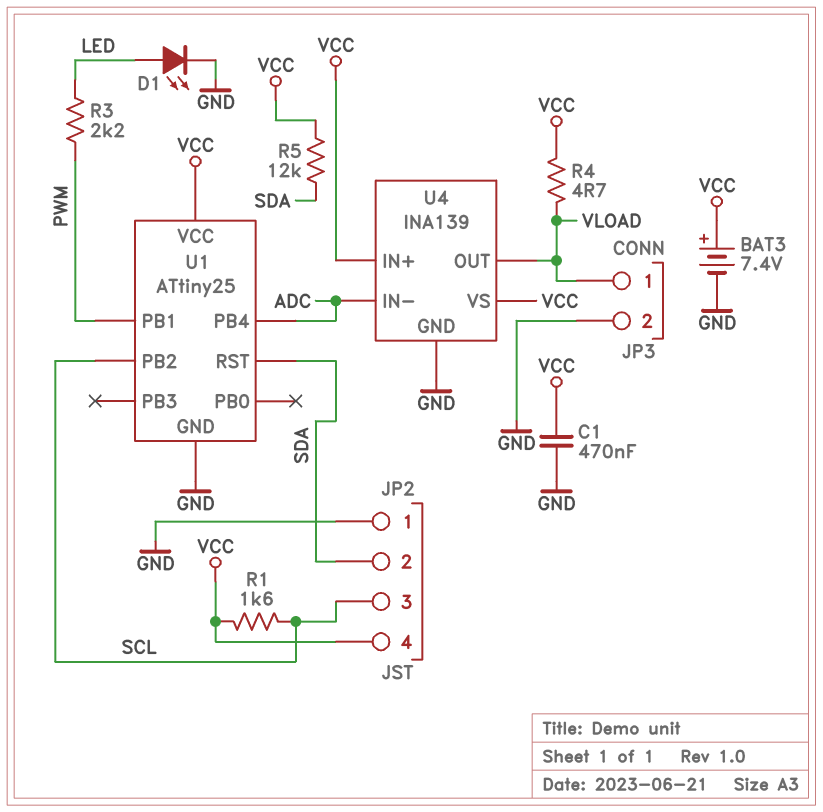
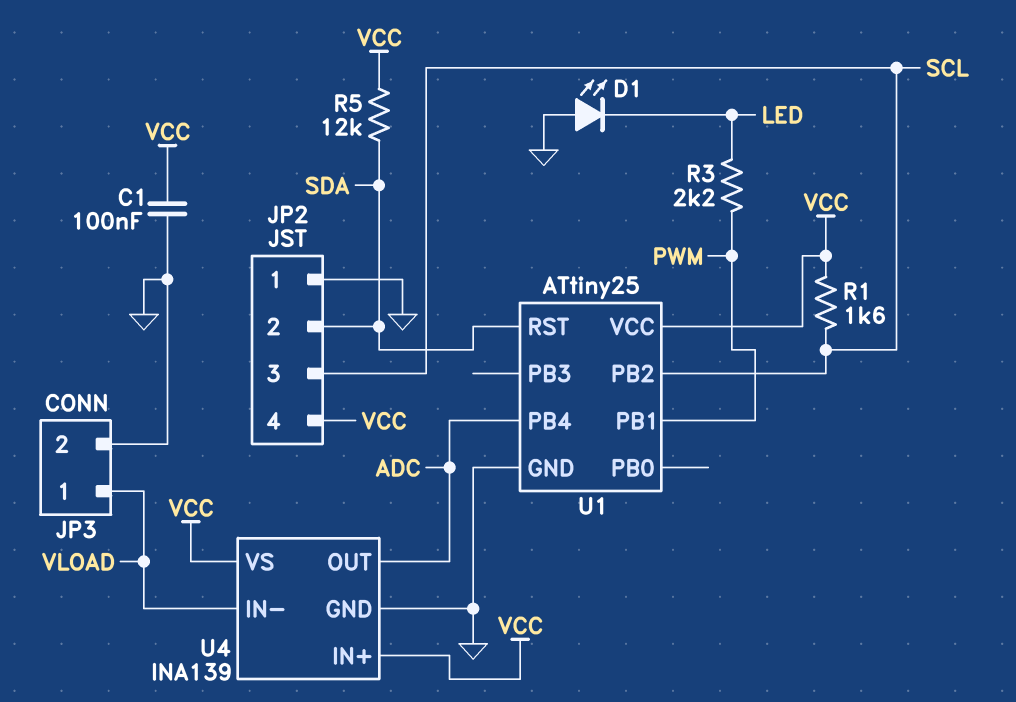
BAT3: 7.4V (plus VCC, minus GND) -> none
C1: 470nF (GND, VCC) -> 100nF (GND, VCC)
D1: LED (A LED, K GND) -> LED (A GND, K LED)
R4: 4.7 (VCC, VLOAD) -> none
U4 pin IN-: ADC -> VLOAD
U4 pin OUT: VLOAD -> ADC

